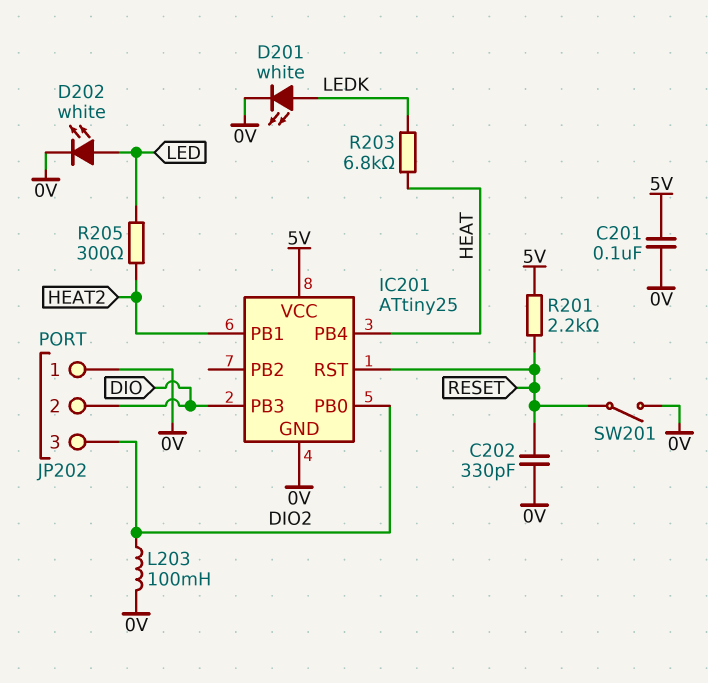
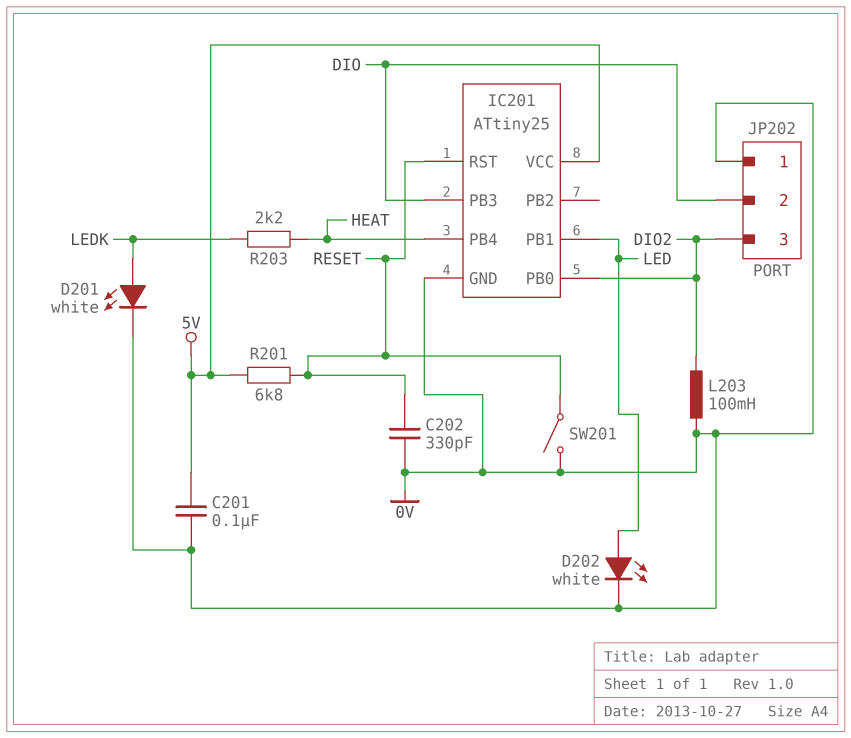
IC201 pin PB1: HEAT2 -> LED
R201: 2.2k (5V, RESET) -> 6.8k (5V, RESET)
R203: 6.8k (HEAT, LEDK) -> 2.2k (HEAT, LEDK)
R205: 300 (HEAT2, LED) -> none

